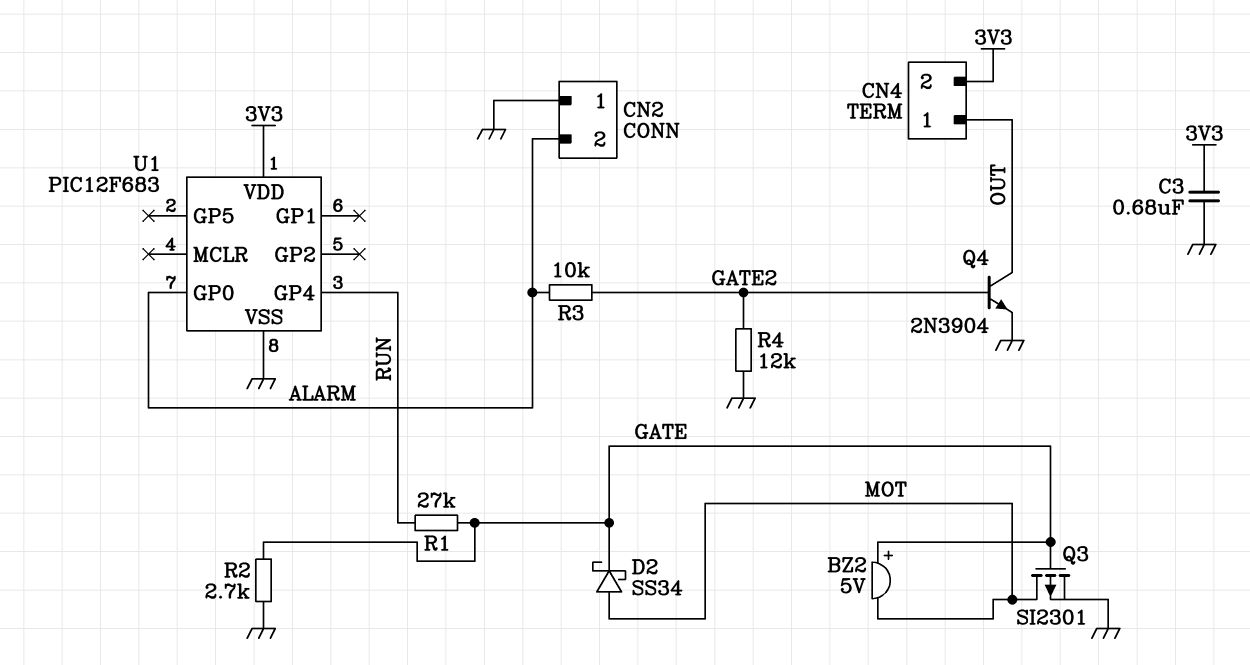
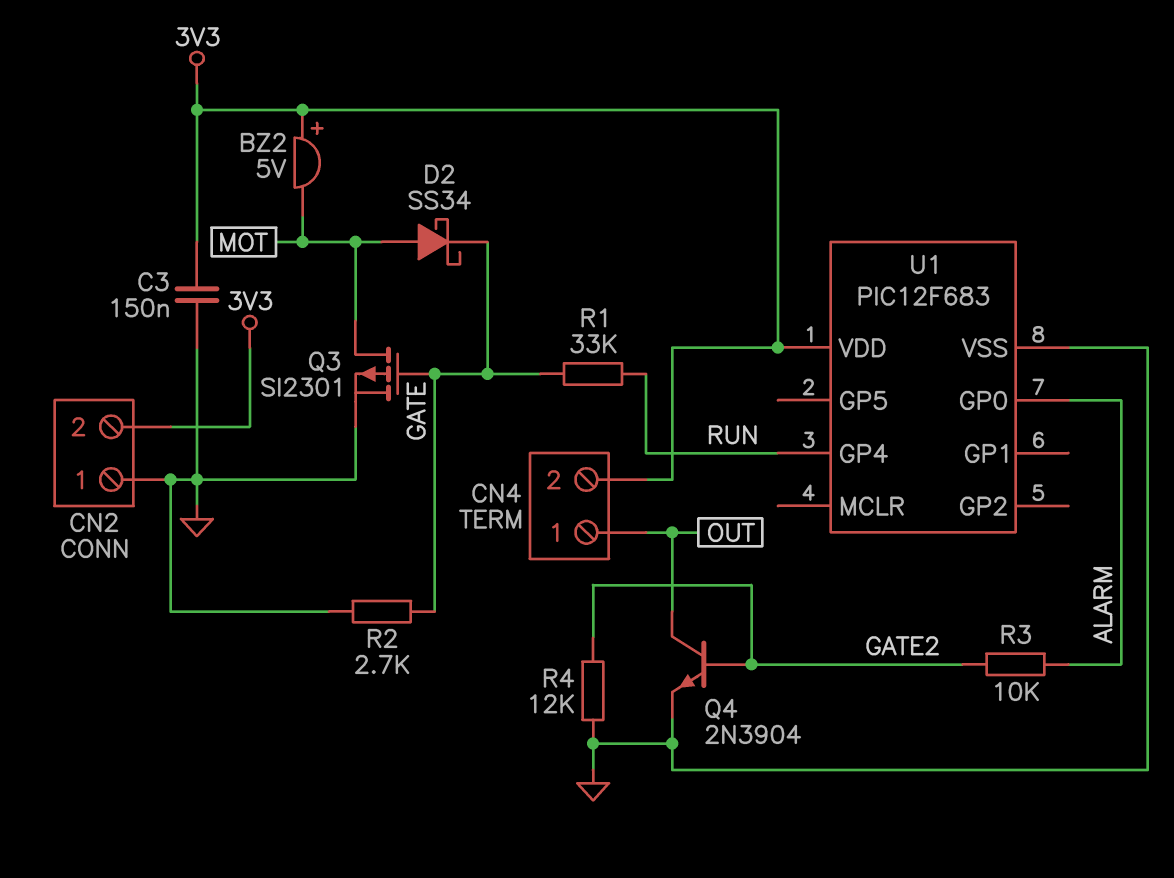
BZ2: buzzer 5V (plus GATE, minus MOT) -> buzzer 5V (plus 3V3, minus MOT)
C3: 680nF (3V3, GND) -> 150nF (3V3, GND)
CN2 pin 2: ALARM -> 3V3
R1: 27k (GATE, RUN) -> 33k (GATE, RUN)

